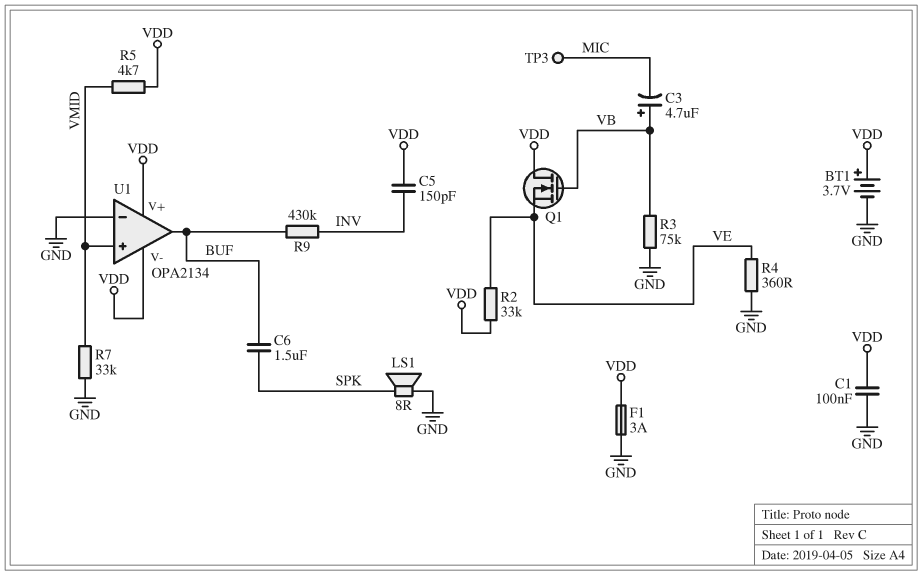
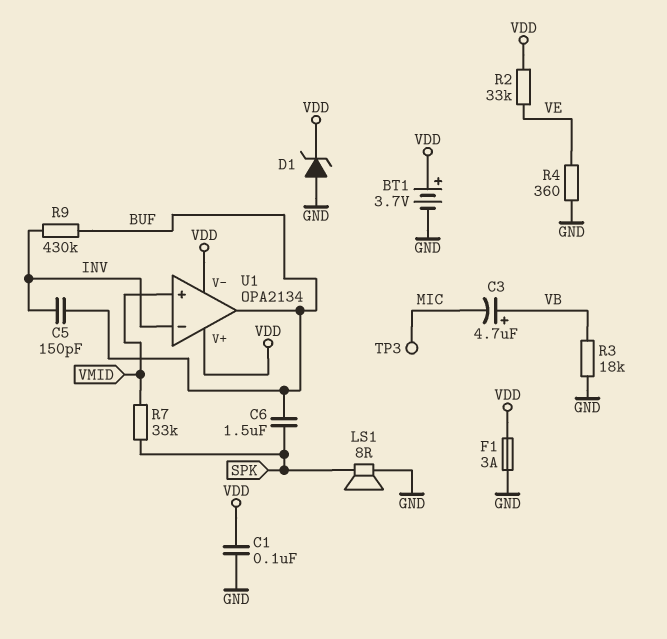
C5: 150pF (INV, VDD) -> 150pF (BUF, INV)
D1: none -> zener (A GND, K VDD)
Q1: NMOS (G VB, D VDD, S VE) -> none
R3: 75k (GND, VB) -> 18k (GND, VB)
R5: 4.7k (VDD, VMID) -> none
R7: 33k (GND, VMID) -> 33k (SPK, VMID)
U1 pin in-: GND -> INV

